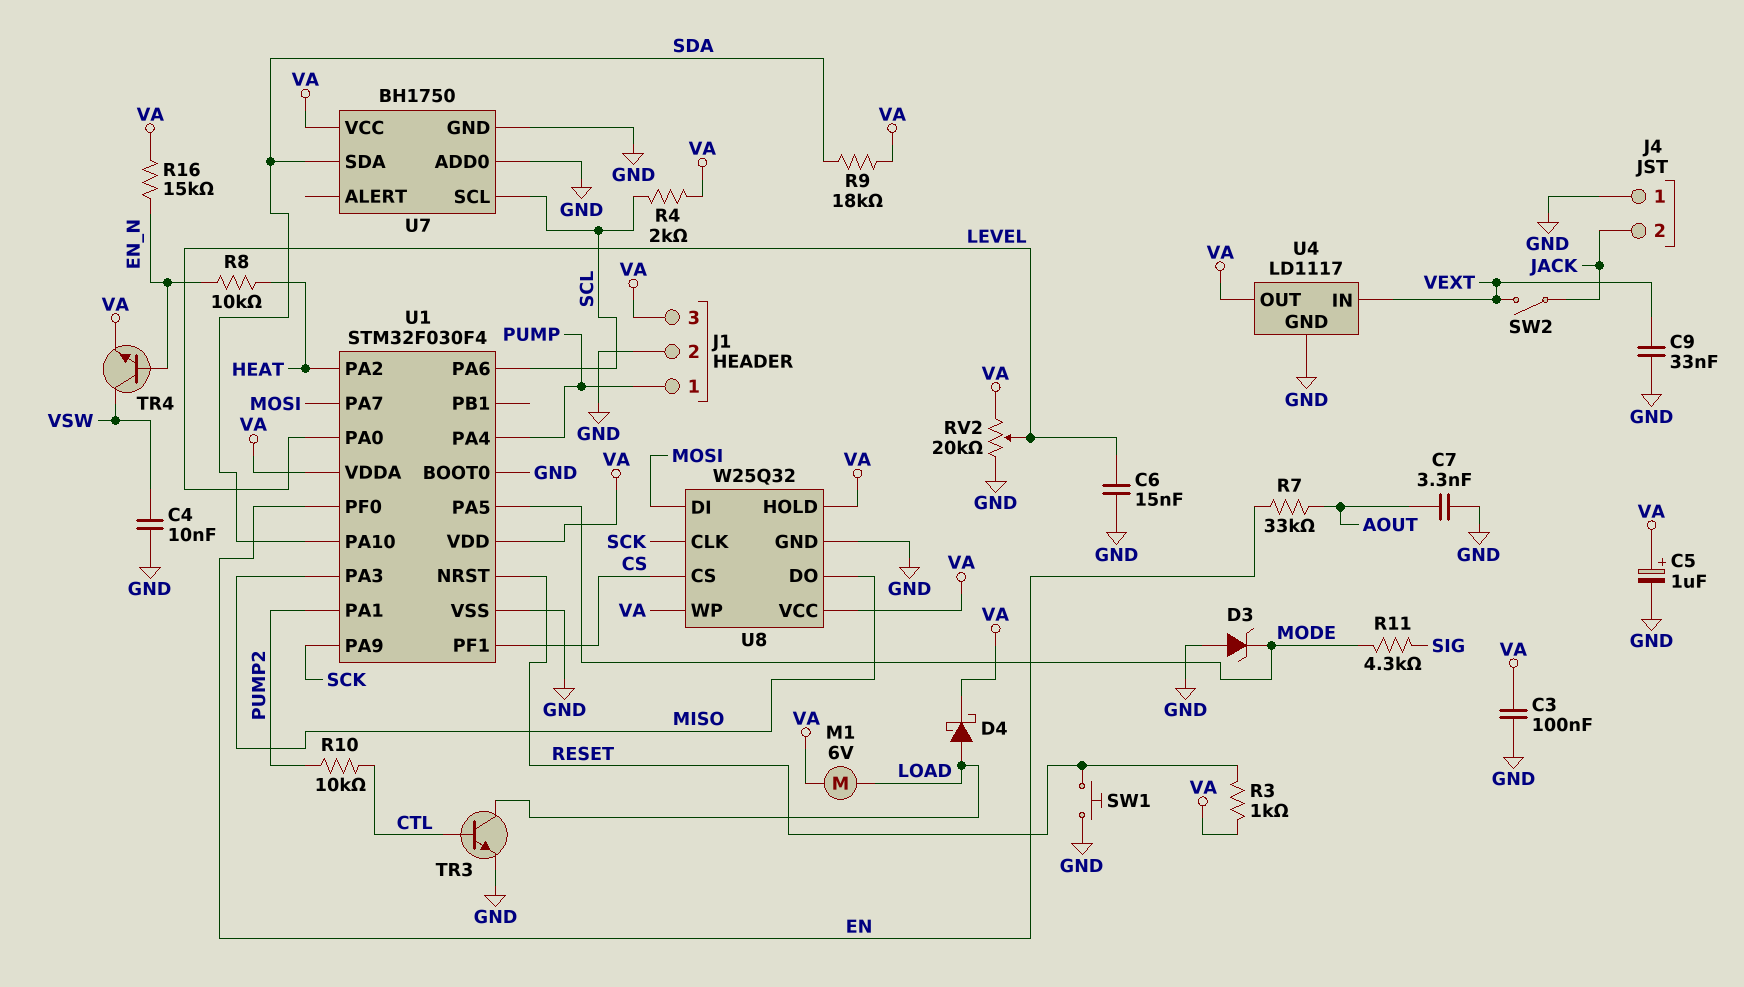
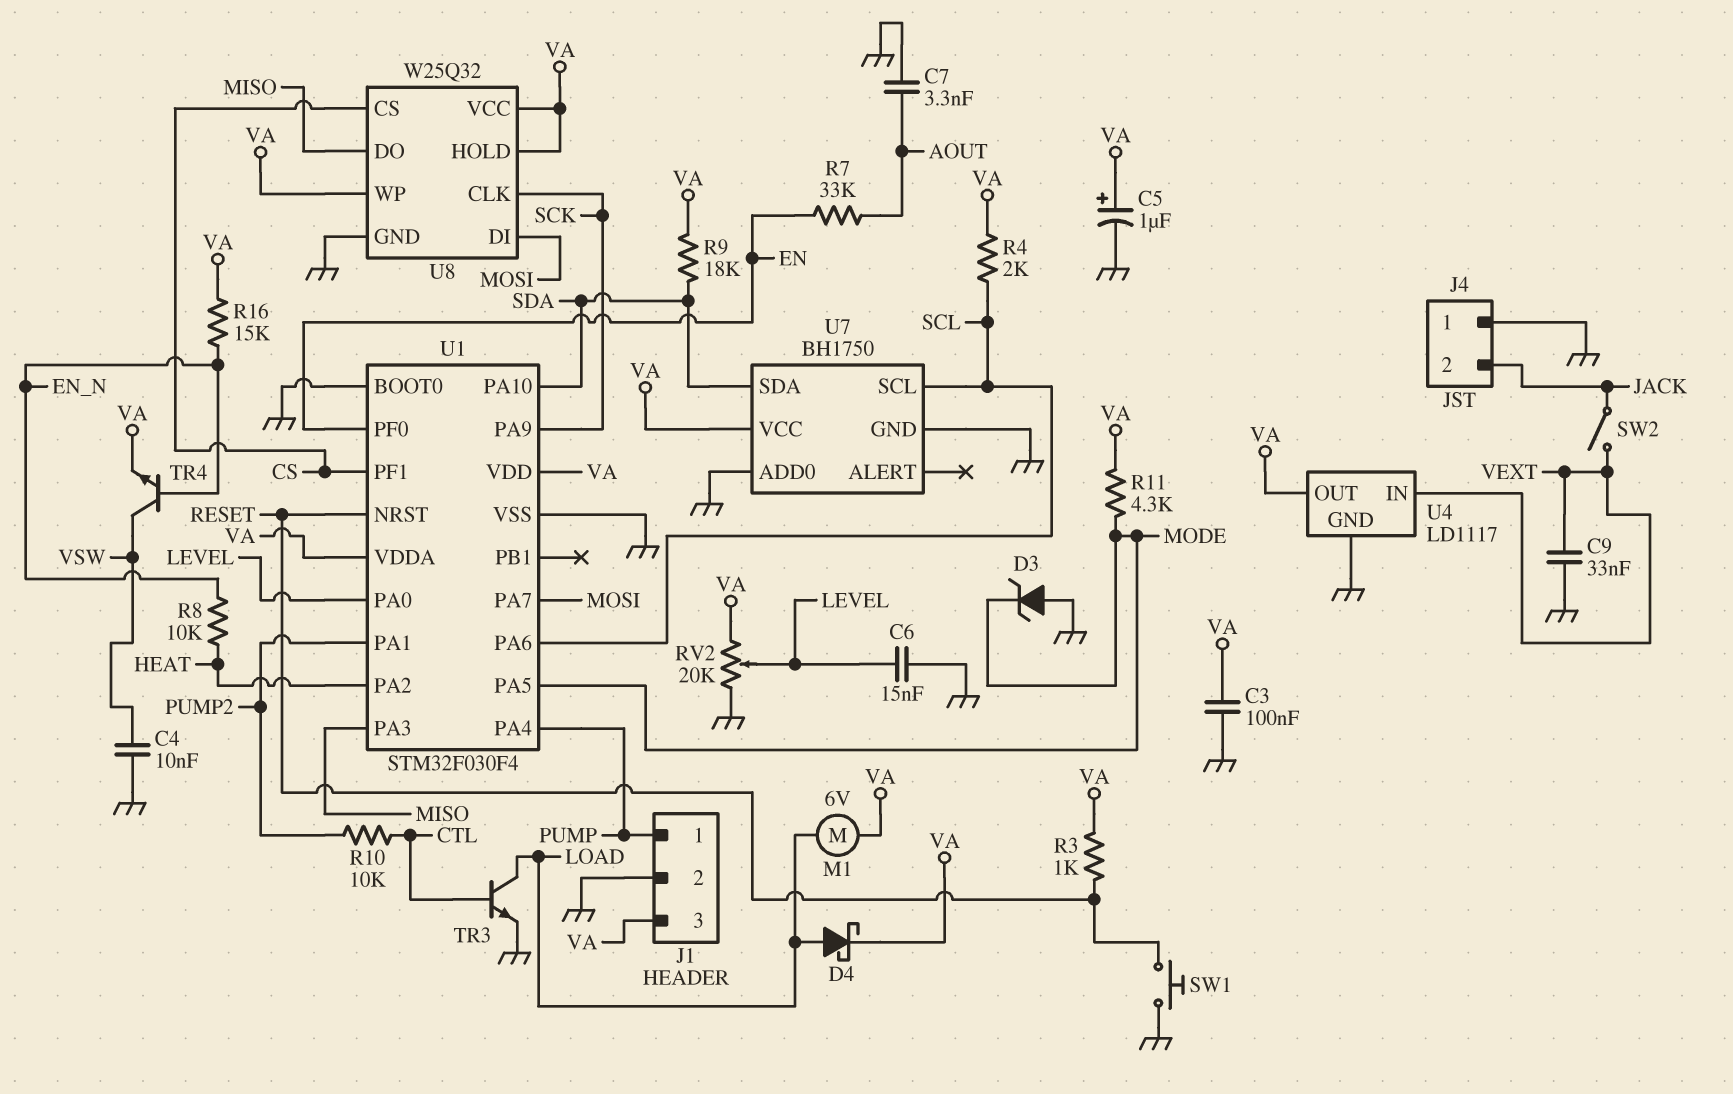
R11: 4.3k (MODE, SIG) -> 4.3k (MODE, VA)

